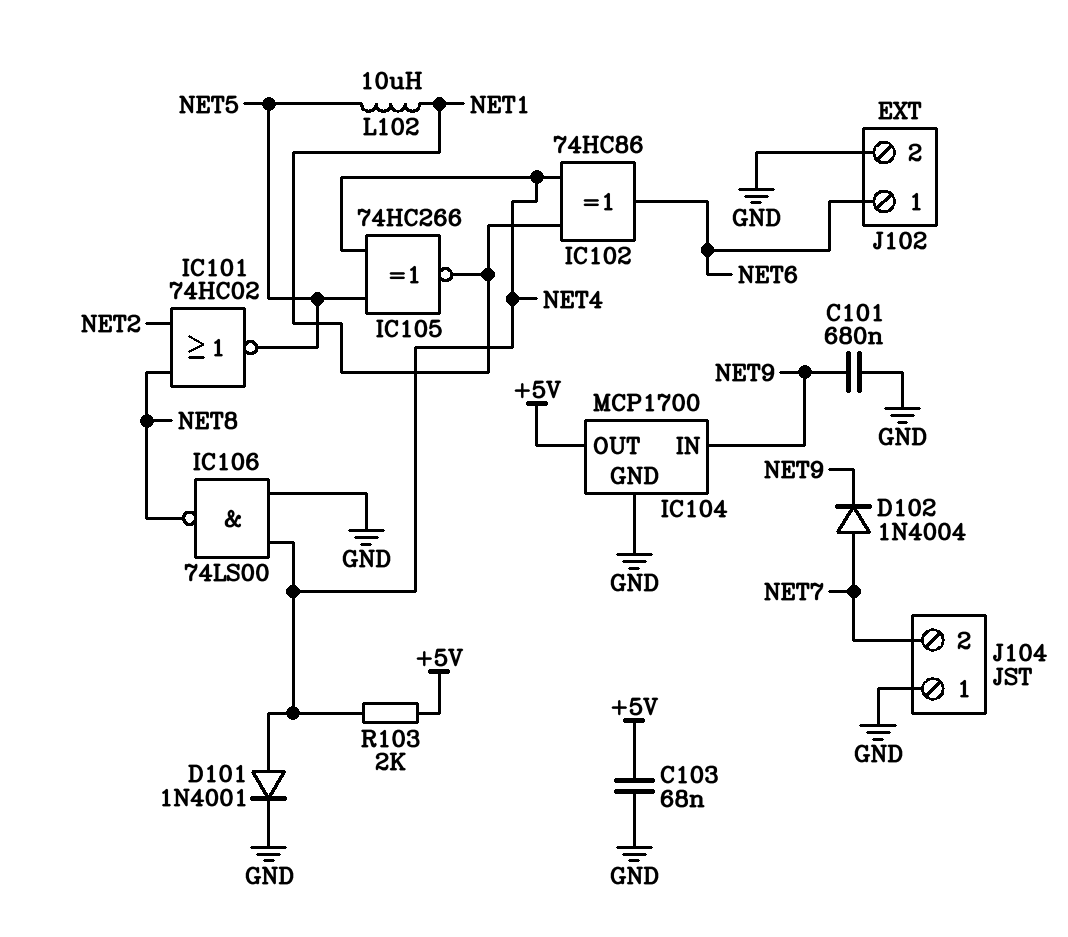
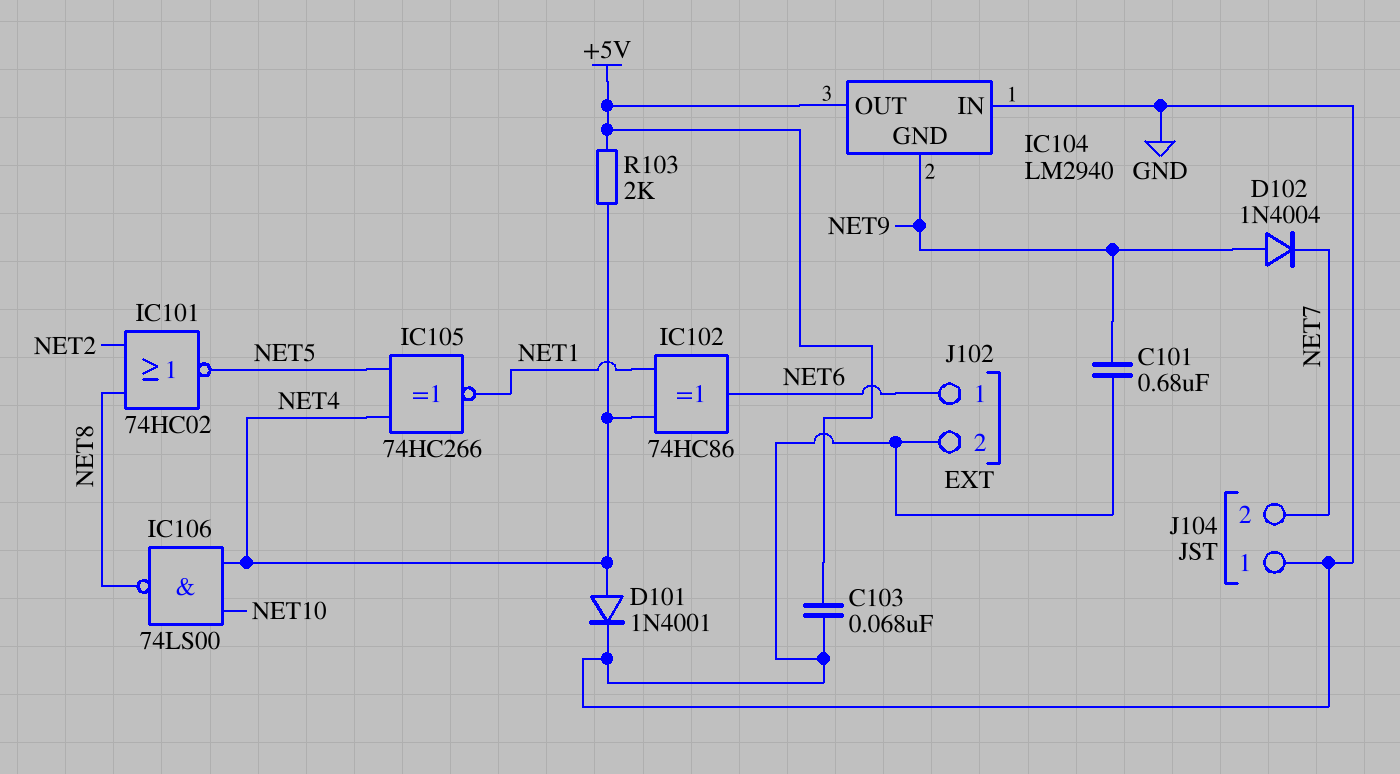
D102: diode 1N4004 (A NET7, K NET9) -> diode 1N4004 (A NET9, K NET7)
IC104: MCP1700 -> LM2940
IC104 pin GND: GND -> NET9
IC104 pin IN: NET9 -> GND
IC106: NAND 74LS00 (in GND, in NET4, out NET8) -> NAND 74LS00 (in NET4, in NET10, out NET8)
L102: 10uH (NET1, NET5) -> none

